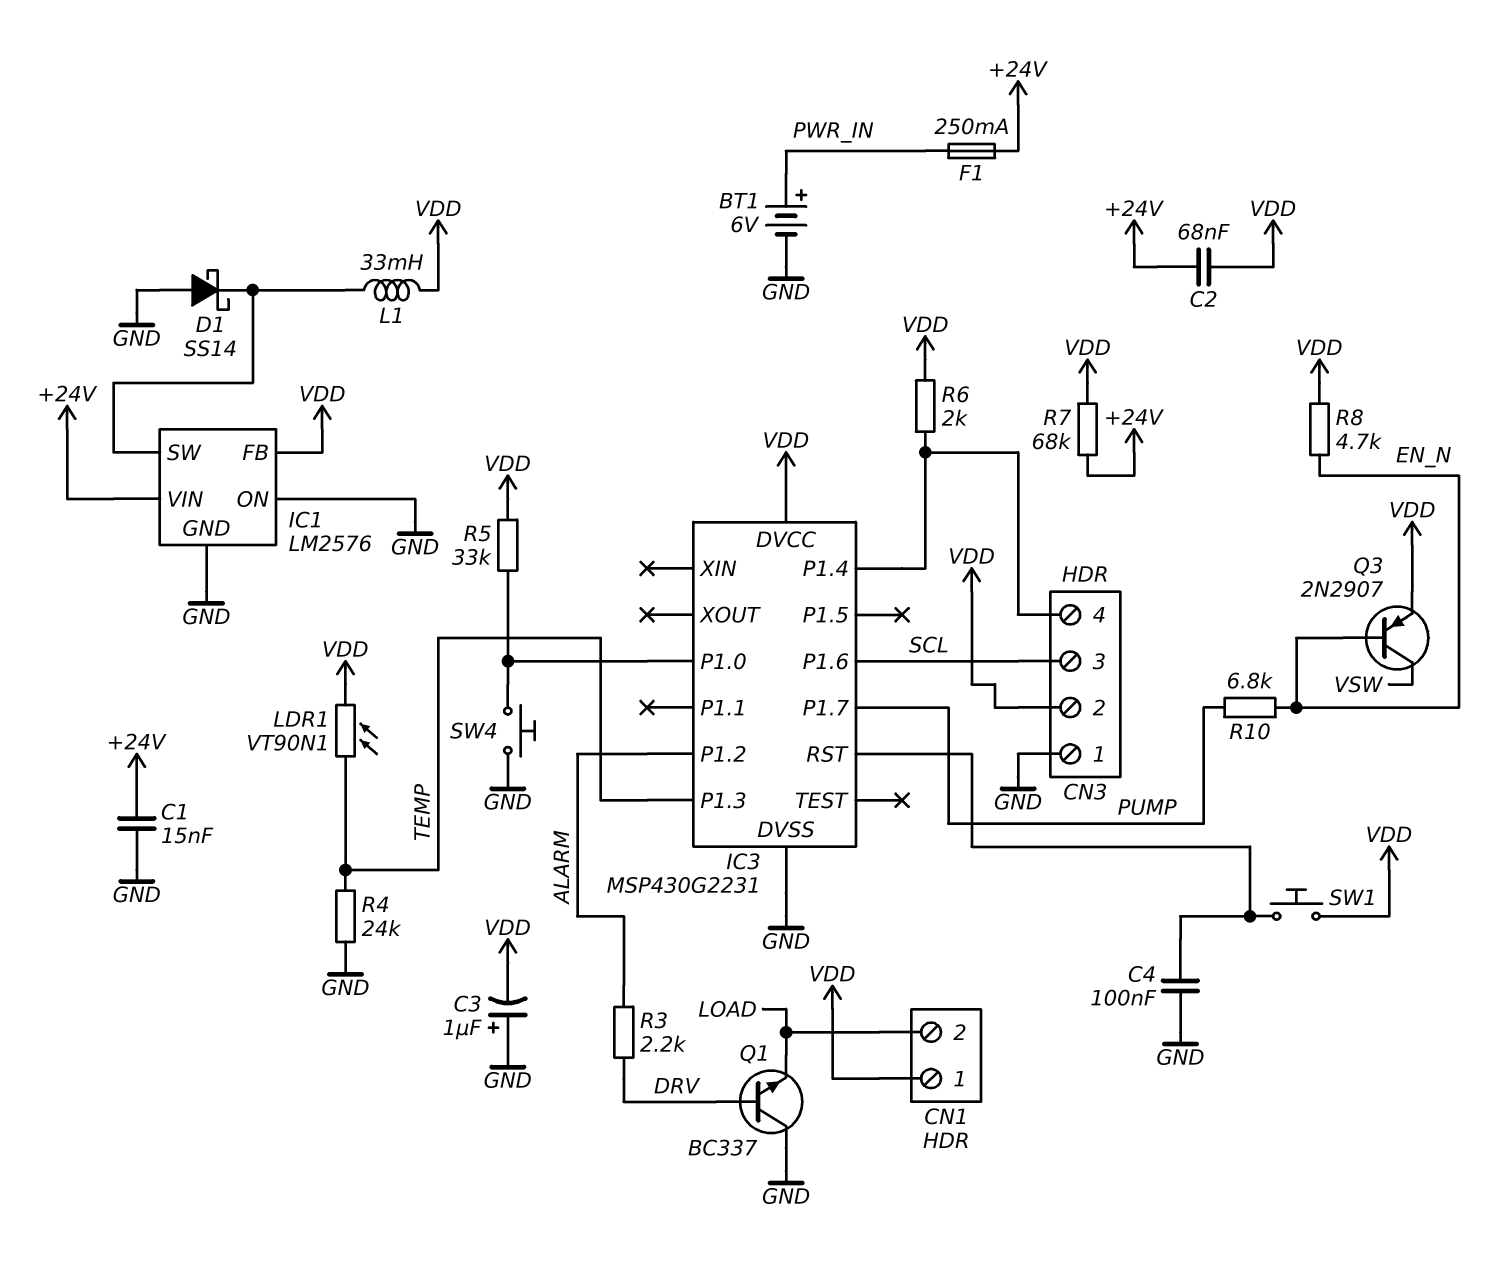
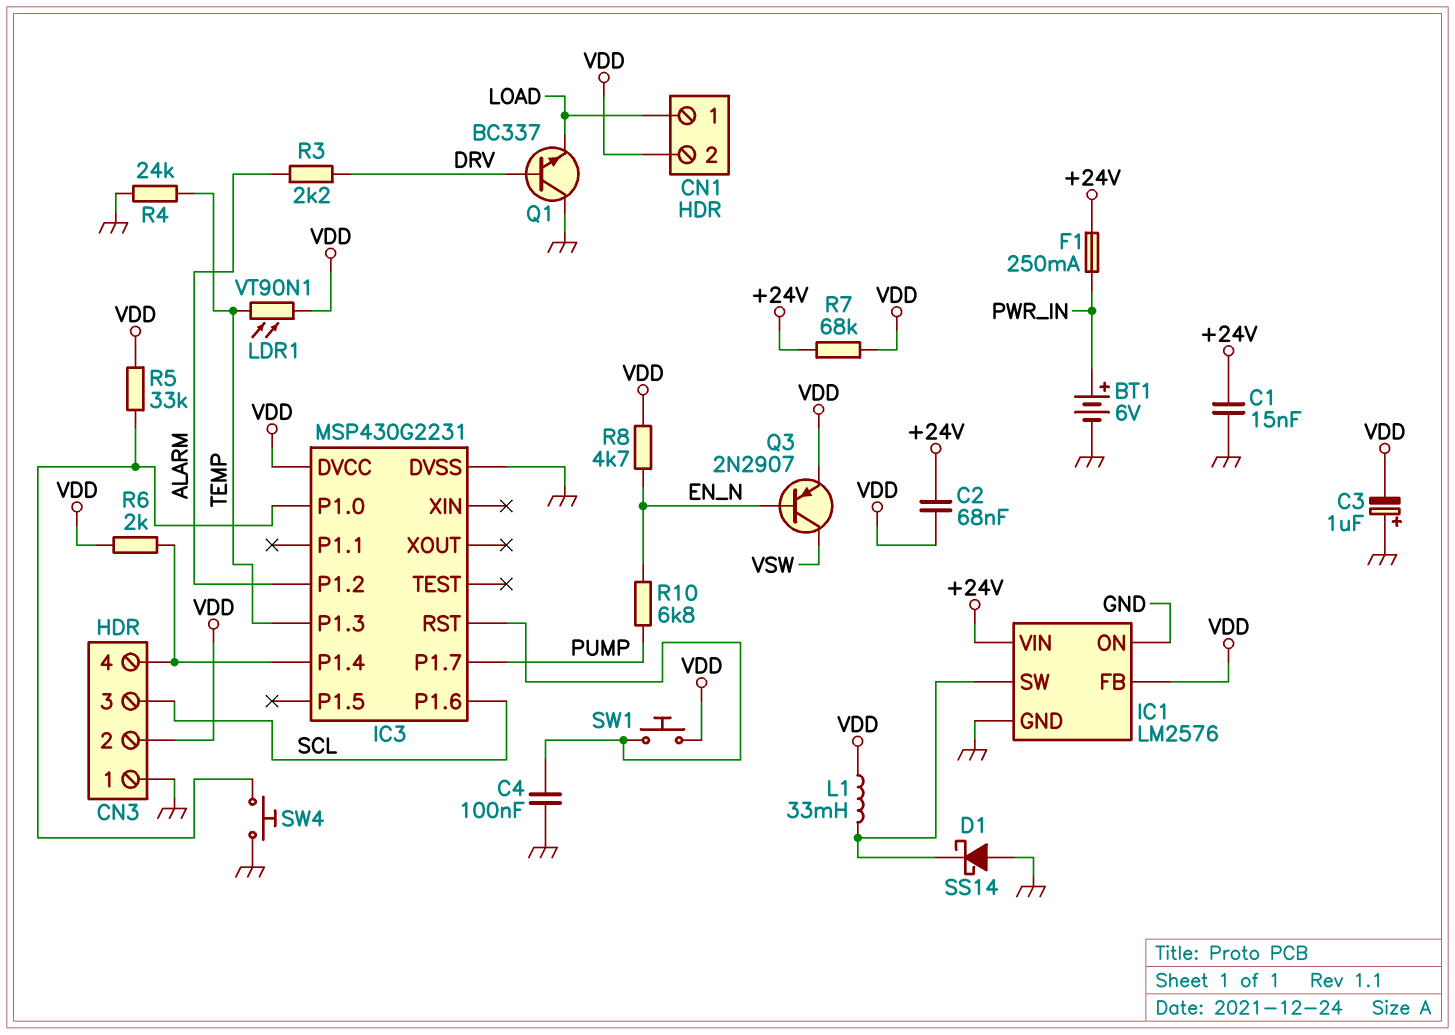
CN1 pin 1: VDD -> LOAD
CN1 pin 2: LOAD -> VDD

